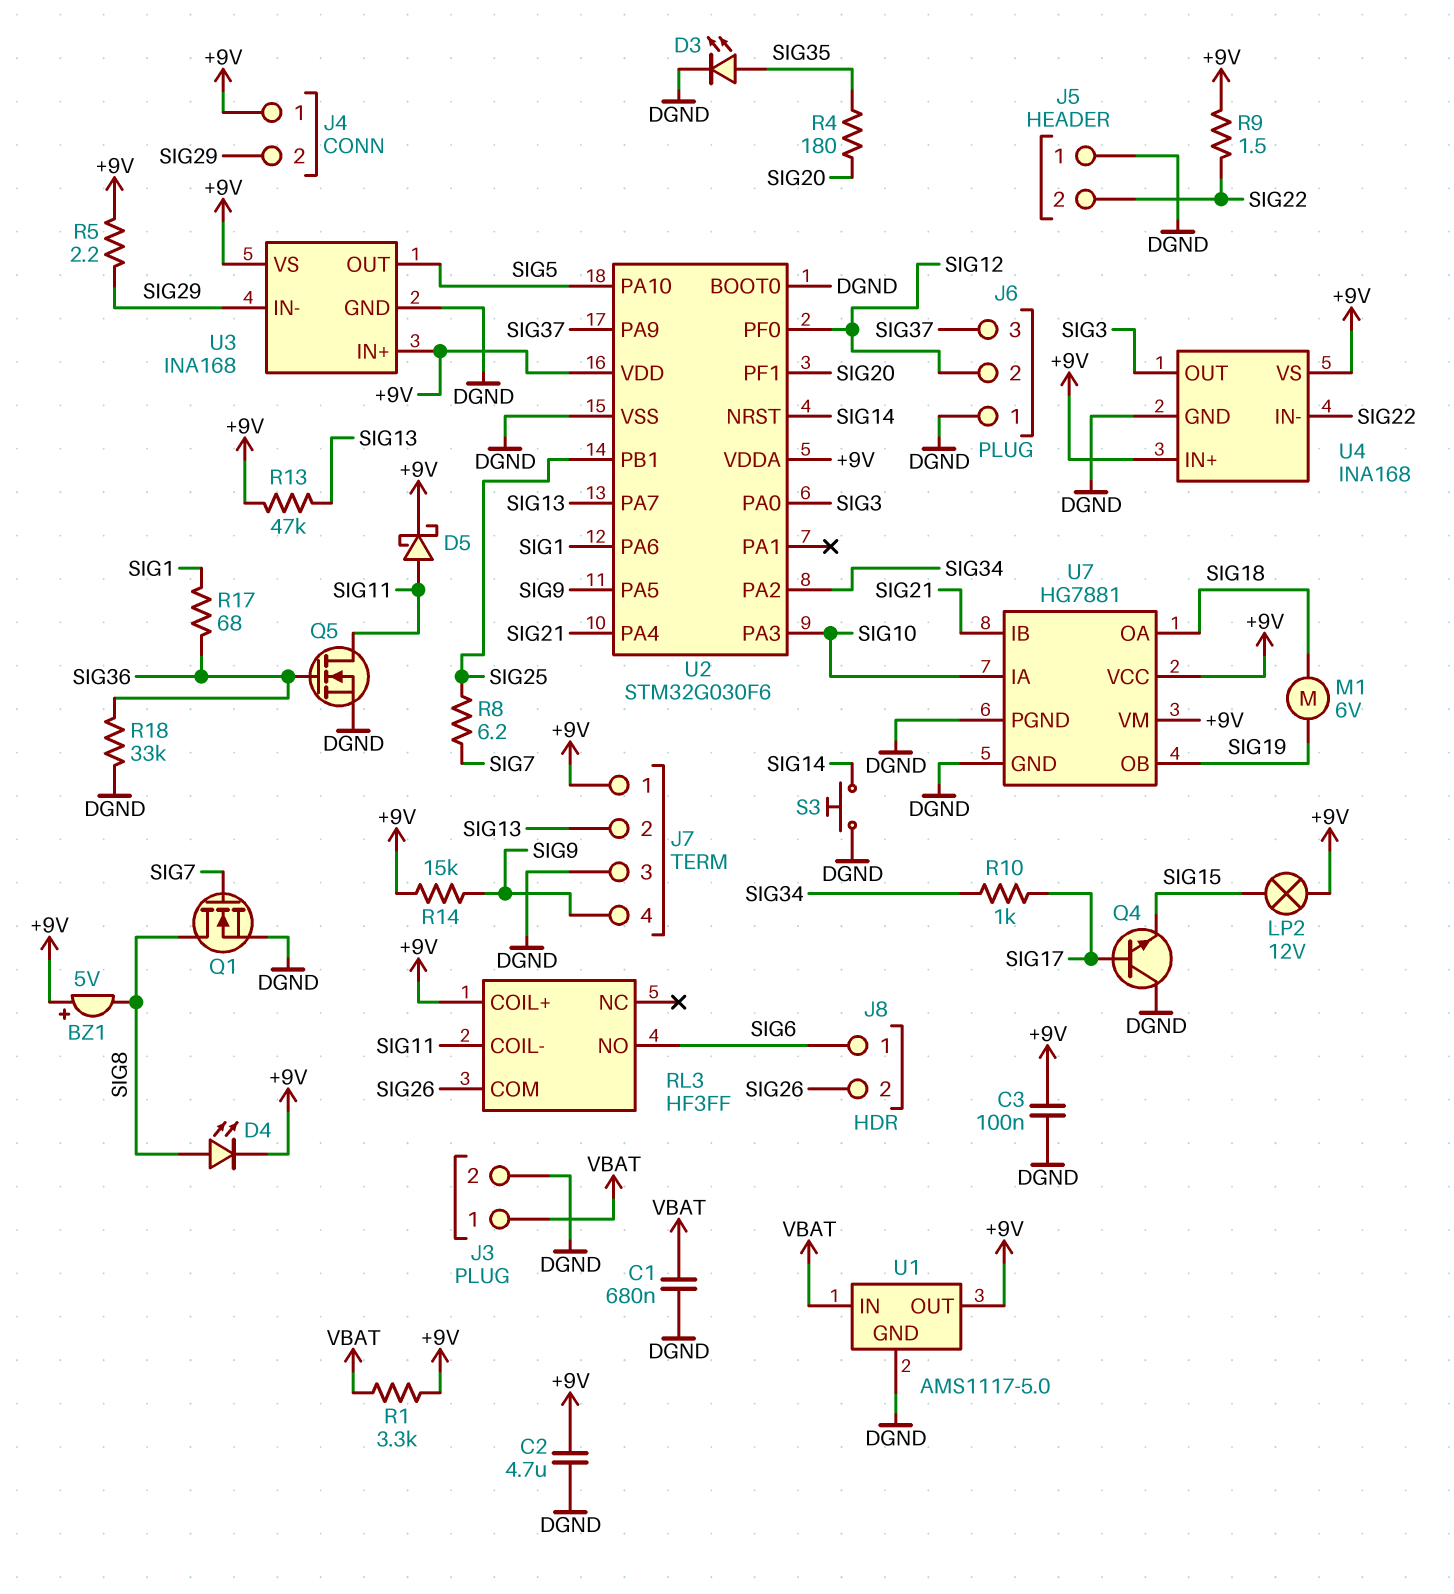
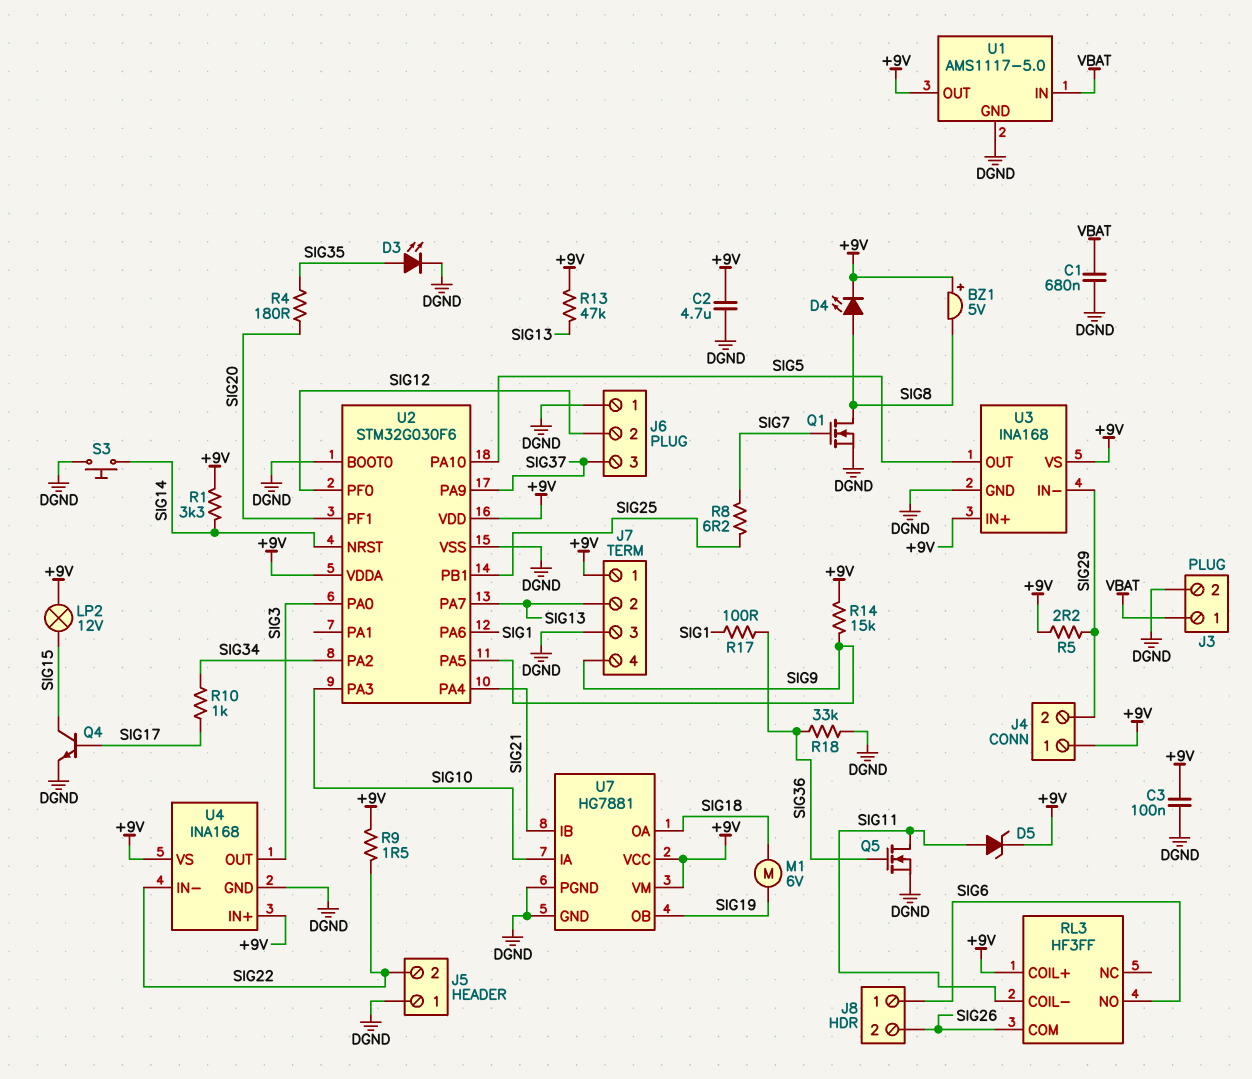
D5: schottky (A SIG11, K +9V) -> zener (A SIG11, K +9V)
Q4: NPN (B SIG17, C DGND, E SIG15) -> NPN (B SIG17, C SIG15, E DGND)
R1: 3.3k (+9V, VBAT) -> 3.3k (+9V, SIG14)
R17: 68 (SIG1, SIG36) -> 100 (SIG1, SIG36)

